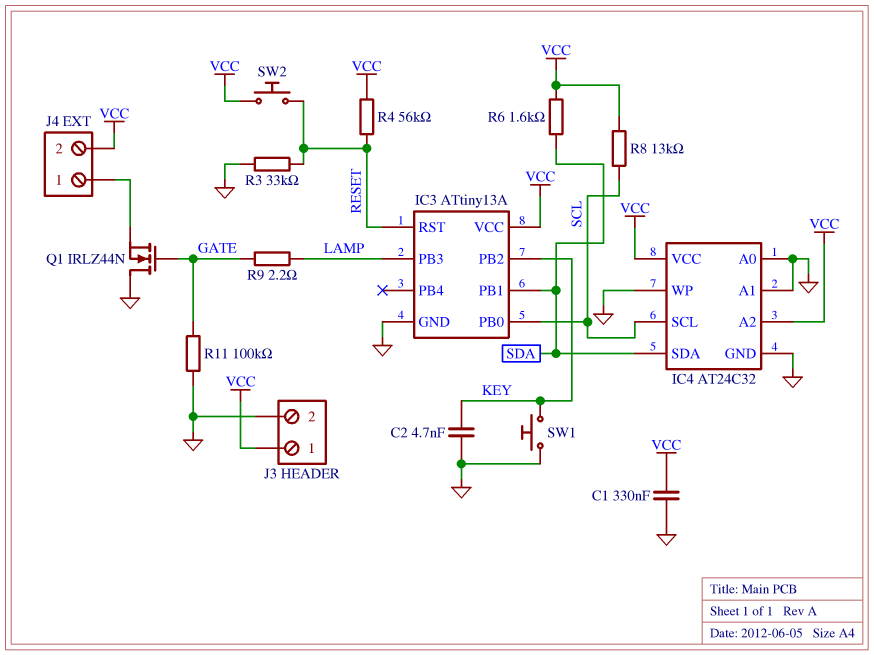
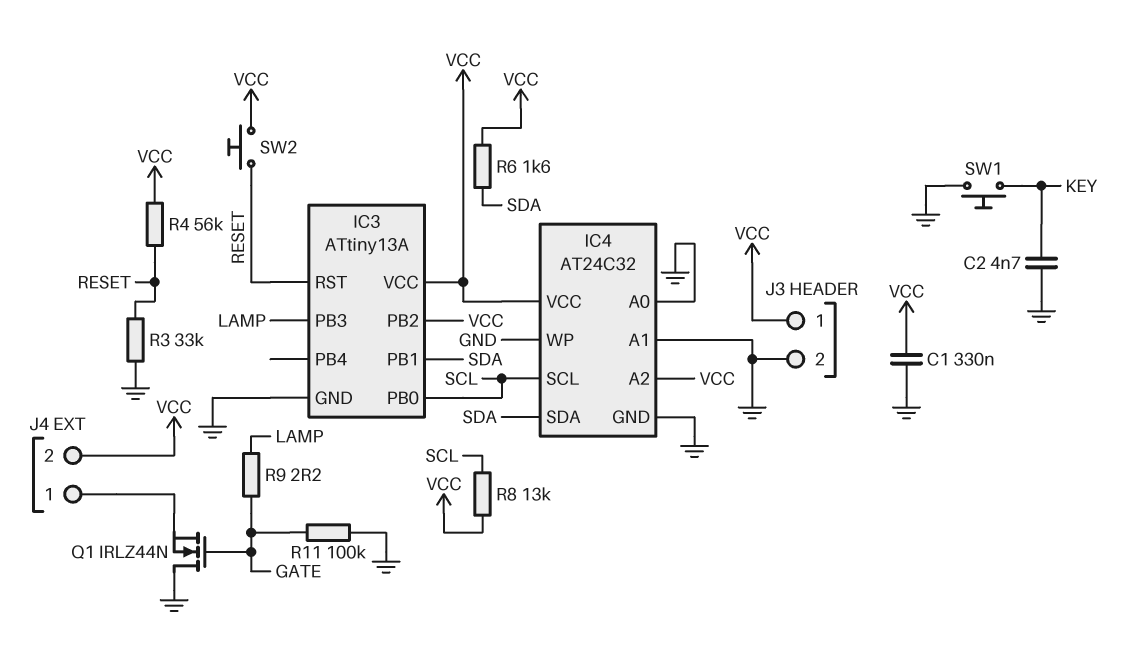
IC3 pin PB2: KEY -> VCC

